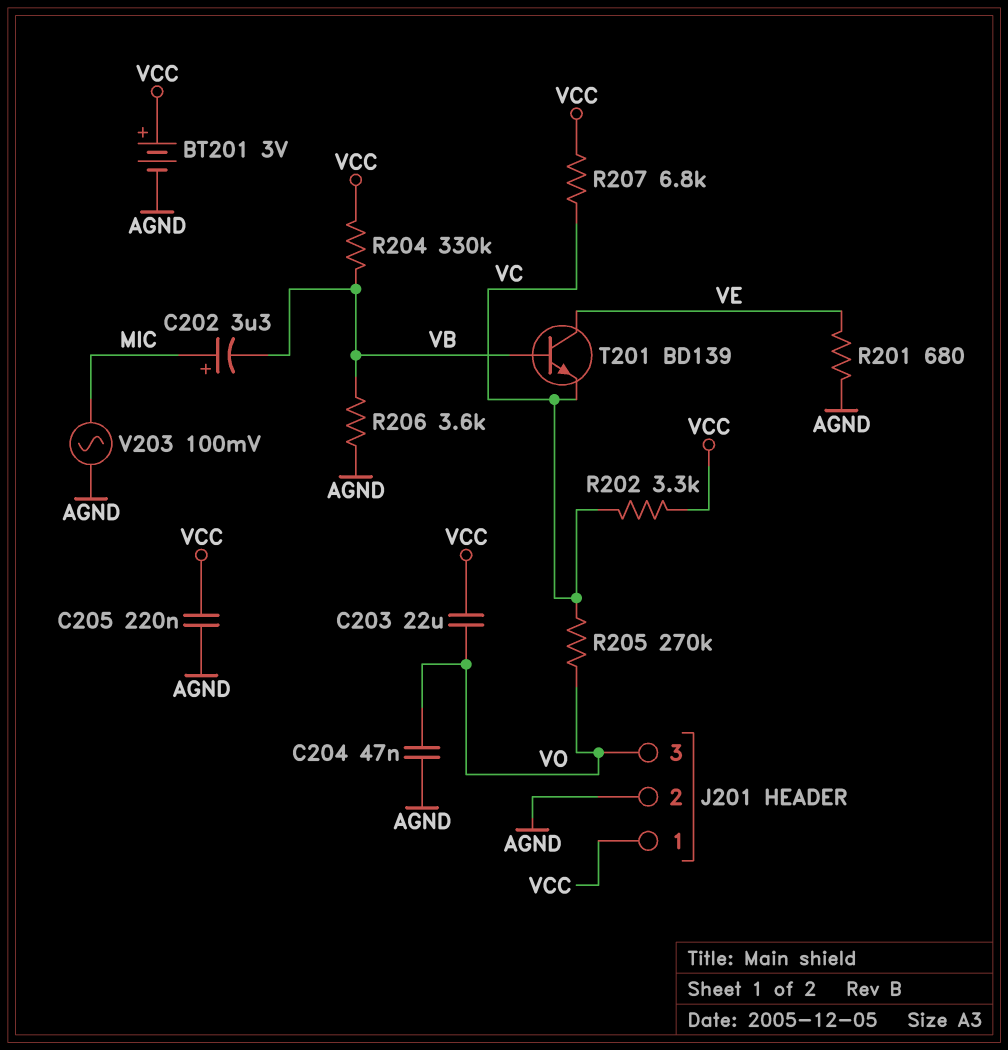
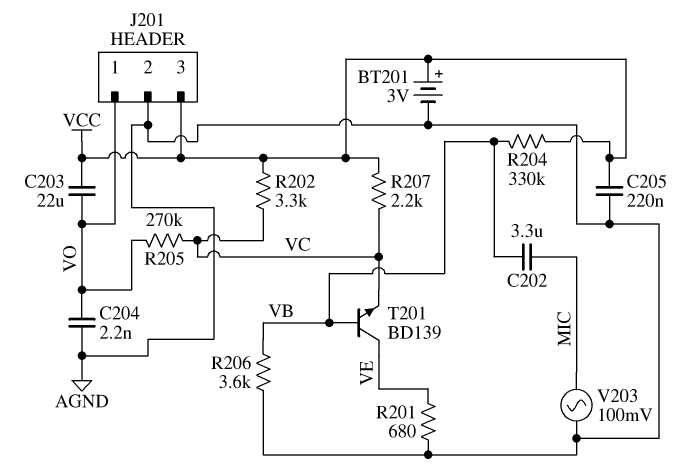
C202: 3.3uF (plus MIC, minus VB) -> 3.3uF (MIC, VB)
C204: 47nF (AGND, VO) -> 2.2nF (AGND, VO)
J201 pin 1: VCC -> VO
J201 pin 3: VO -> VCC
R207: 6.8k (VC, VCC) -> 2.2k (VC, VCC)

